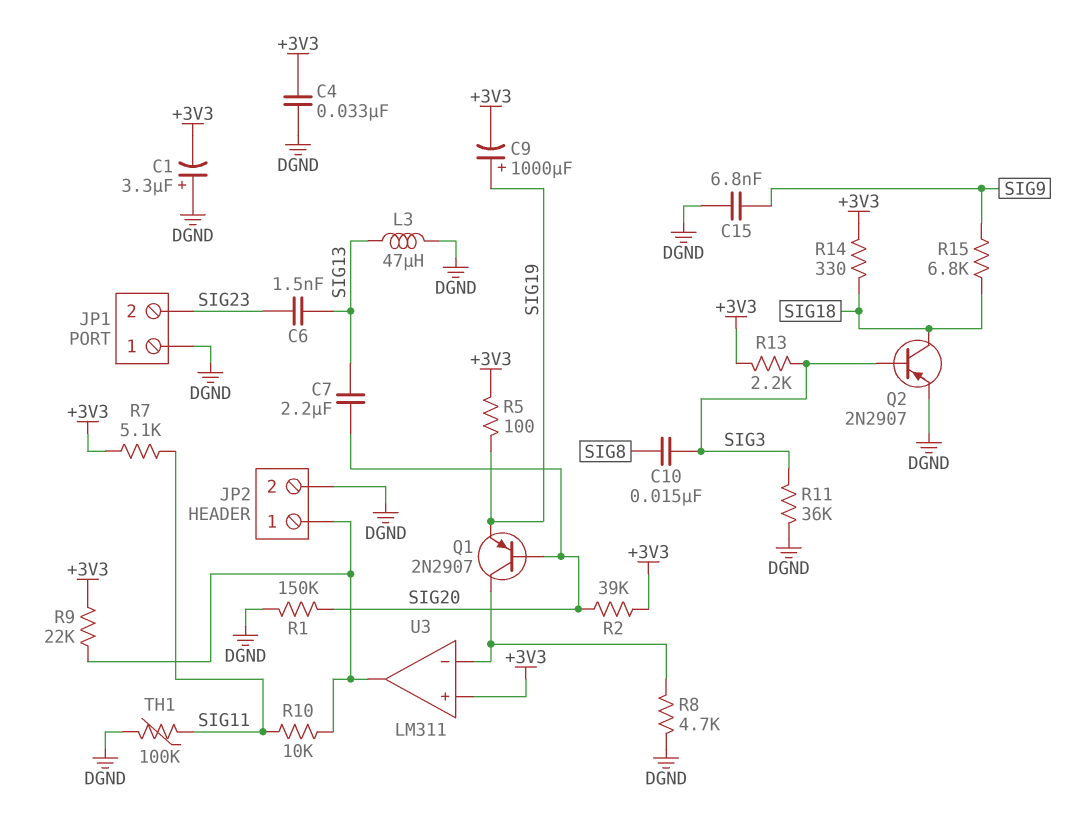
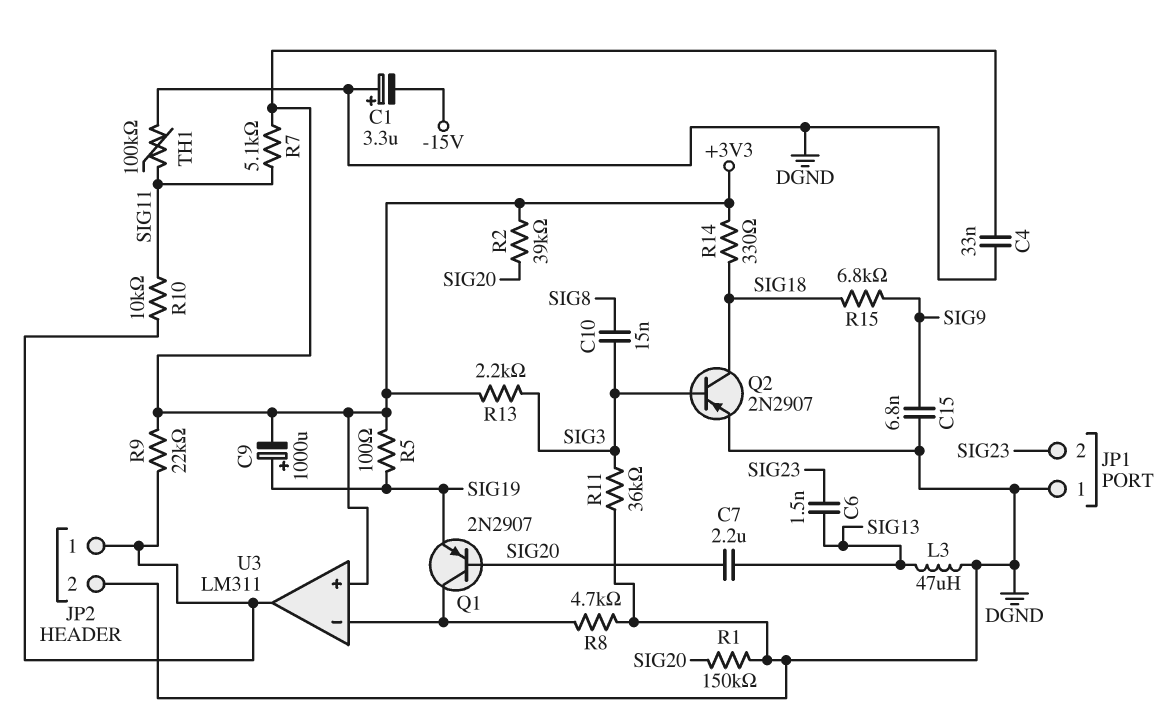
C1: 3.3uF (plus DGND, minus +3V3) -> 3.3uF (plus DGND, minus -15V)

